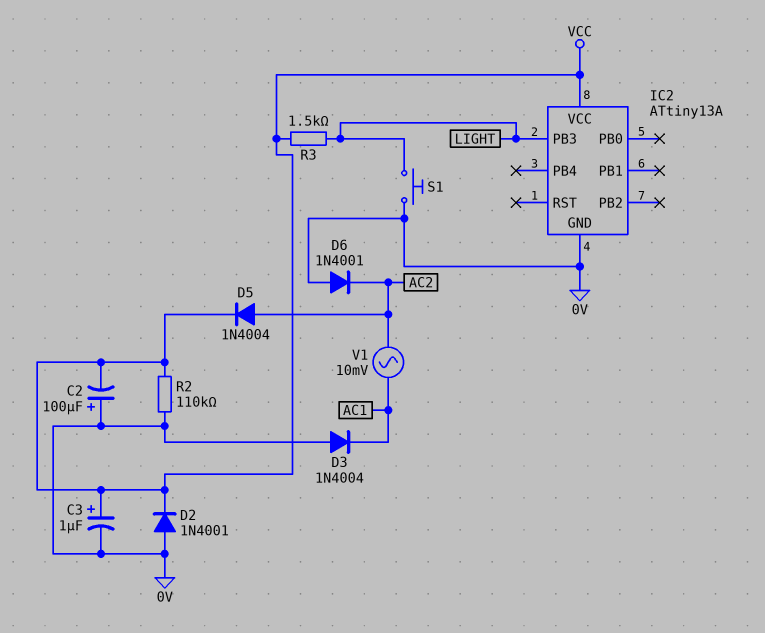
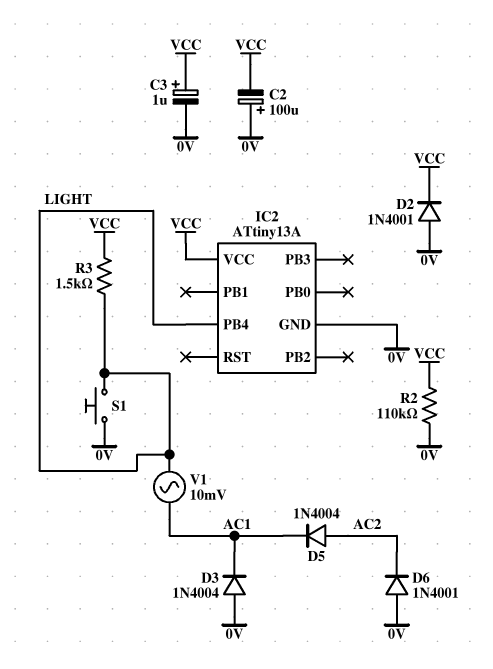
D5: diode 1N4004 (A AC2, K VCC) -> diode 1N4004 (A AC2, K AC1)
IC2 pin PB3: LIGHT -> none
IC2 pin PB4: none -> LIGHT
V1: AC 10mV (AC1, AC2) -> AC 10mV (AC1, LIGHT)

